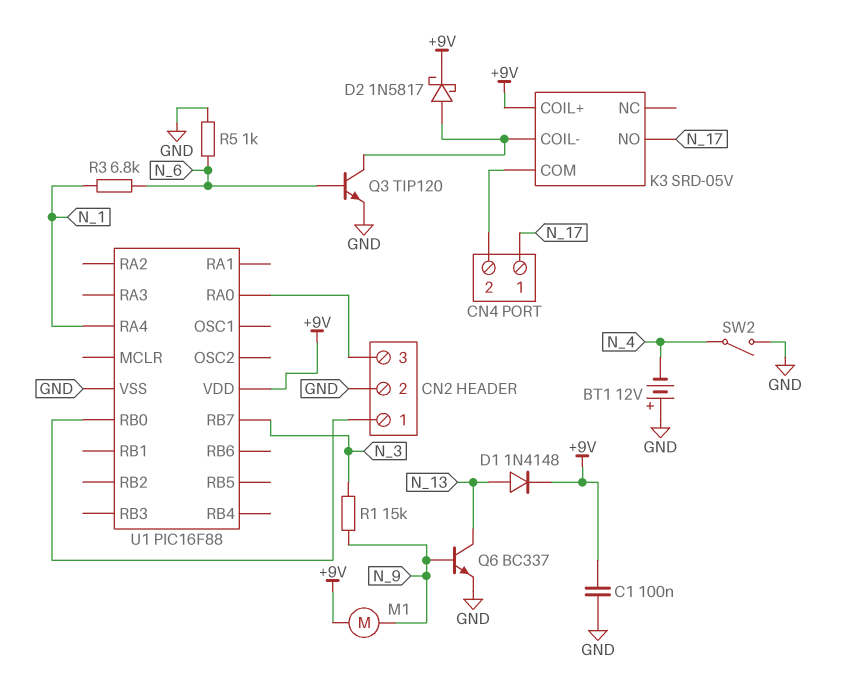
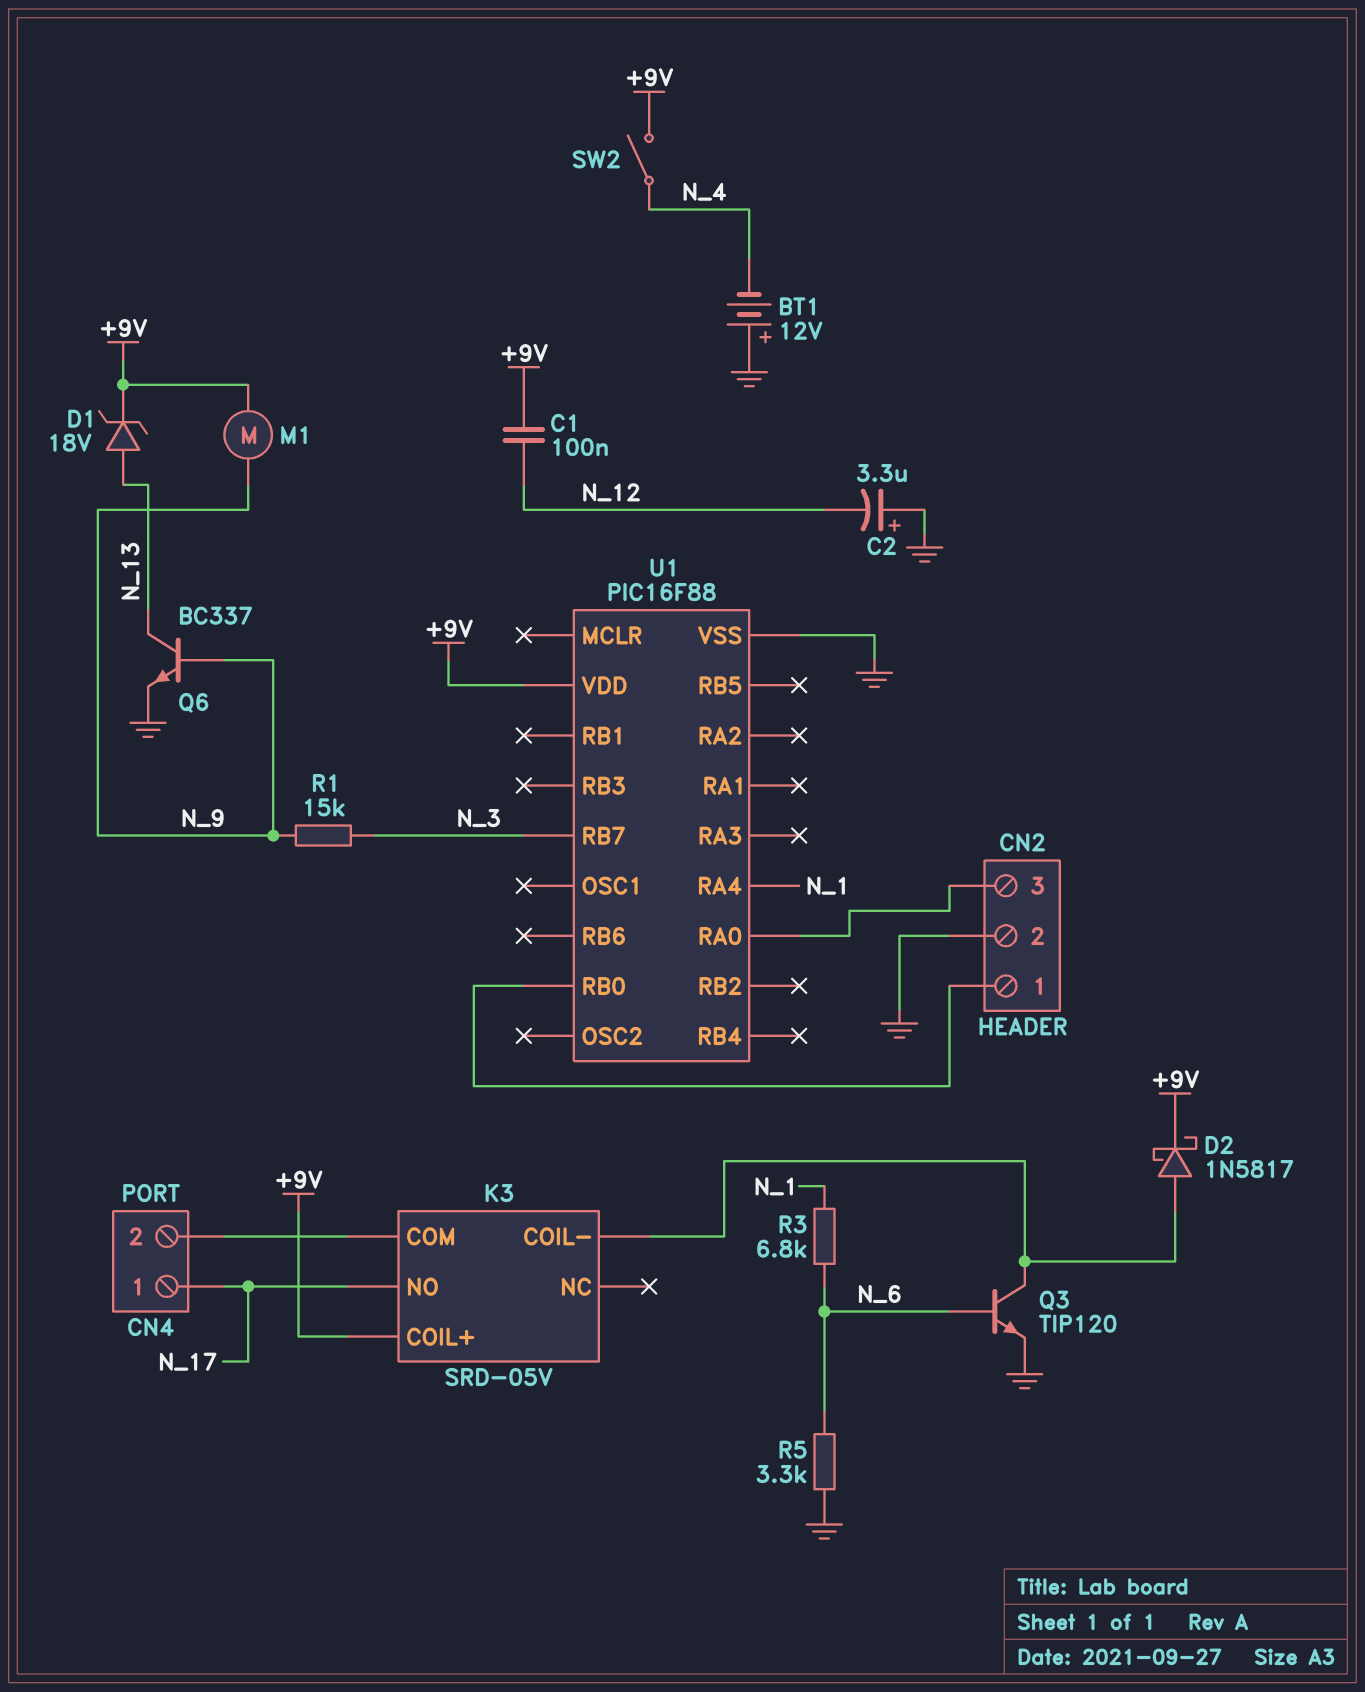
C1: 100nF (+9V, GND) -> 100nF (+9V, N_12)
C2: none -> 3.3uF (plus GND, minus N_12)
D1: diode 1N4148 (A N_13, K +9V) -> zener 18V (A N_13, K +9V)
R5: 1k (GND, N_6) -> 3.3k (GND, N_6)
SW2: switch (GND, N_4) -> switch (+9V, N_4)

